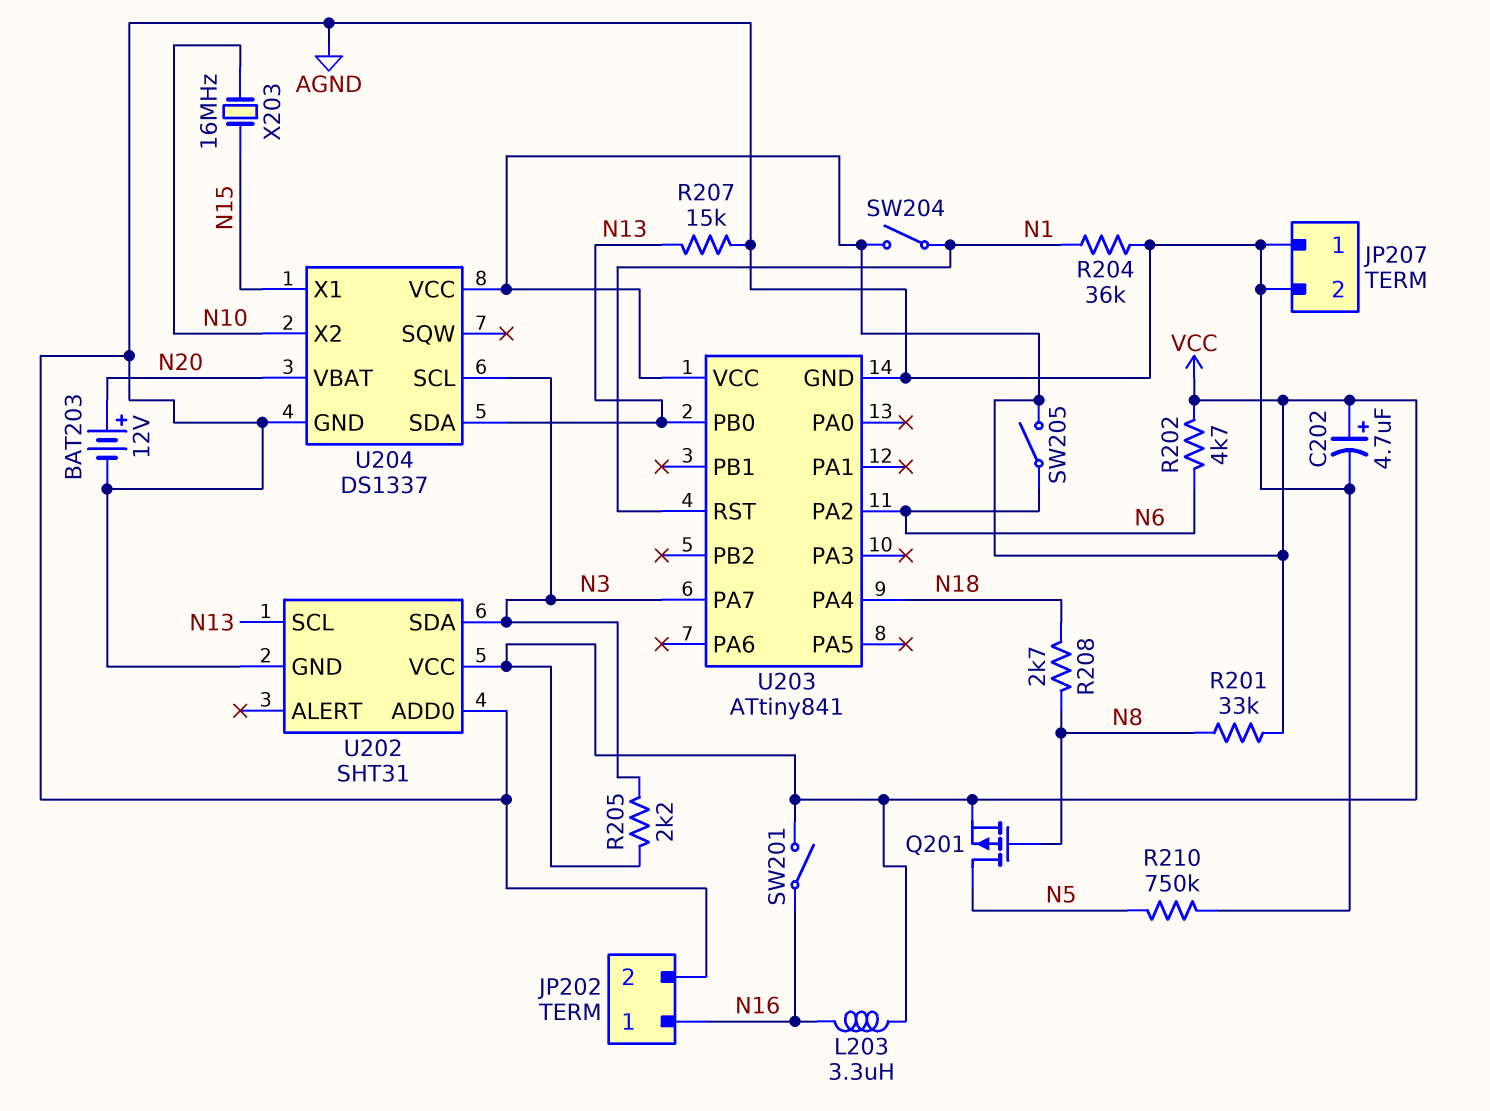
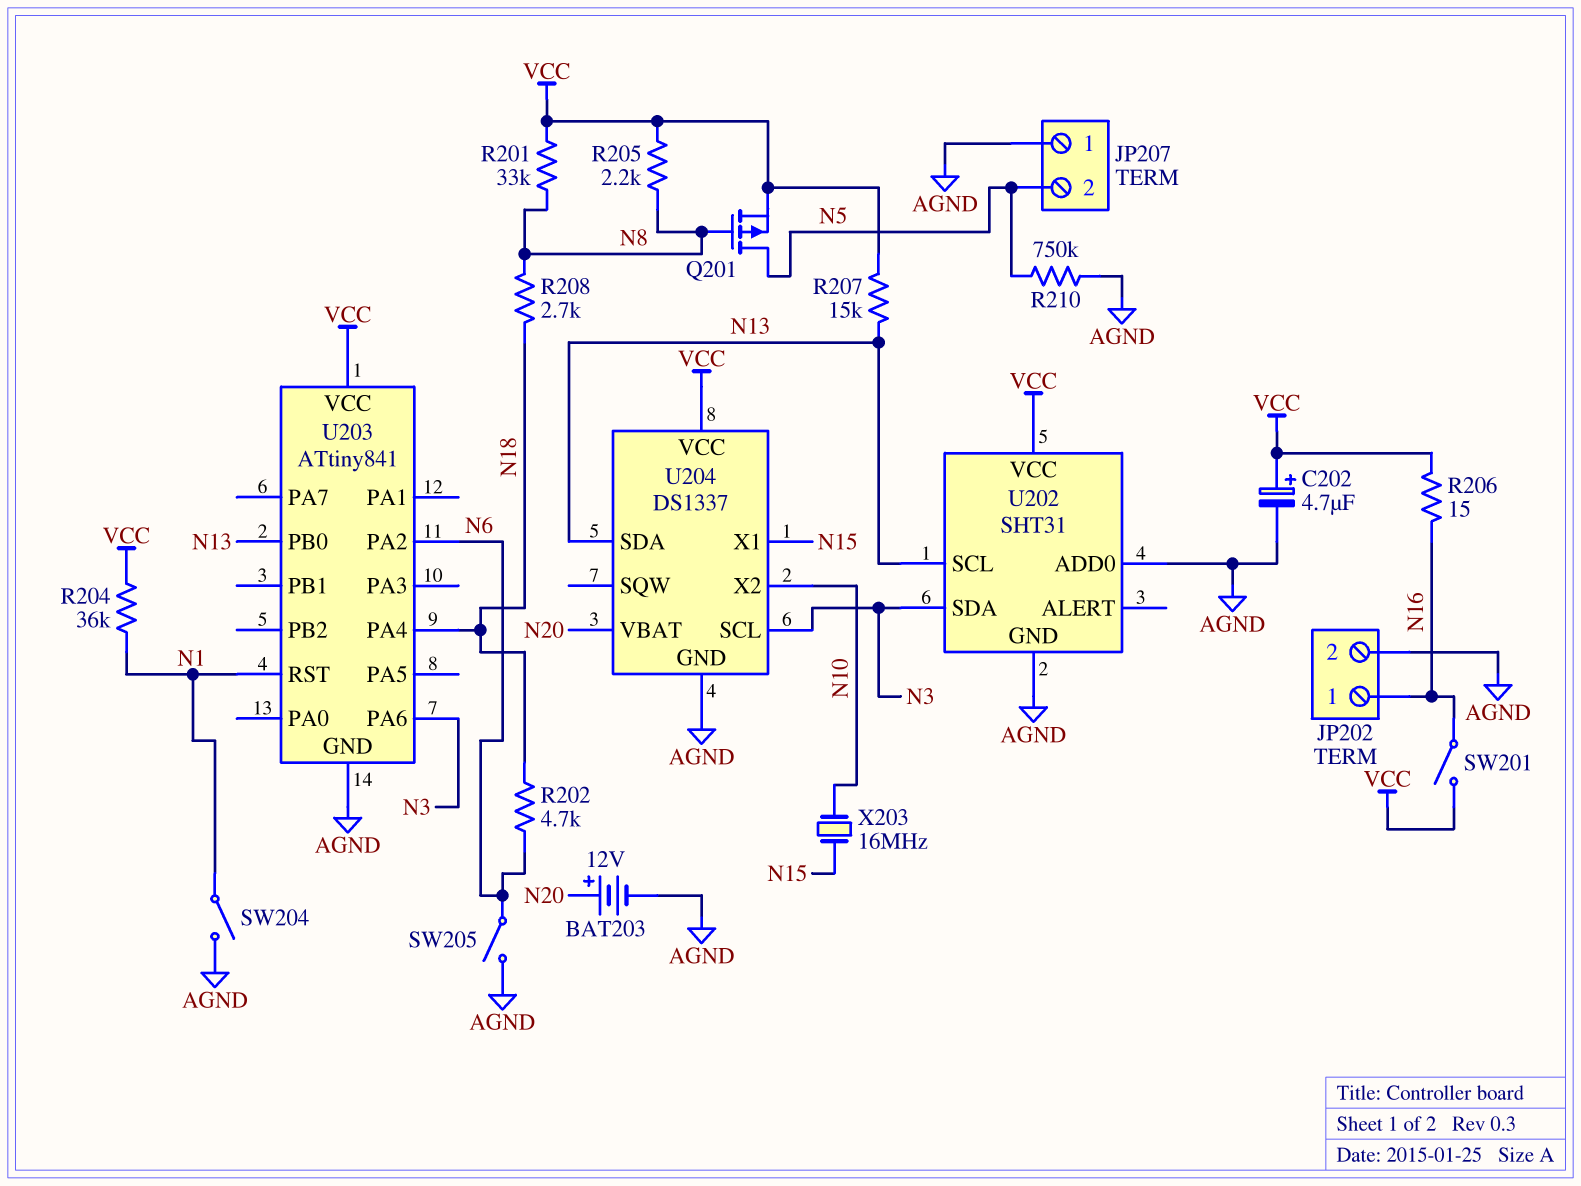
JP207 pin 2: AGND -> N5
L203: 3.3uH (N16, VCC) -> none
R202: 4.7k (N6, VCC) -> 4.7k (N6, N18)
R204: 36k (AGND, N1) -> 36k (N1, VCC)
R205: 2.2k (N3, VCC) -> 2.2k (N8, VCC)
R206: none -> 15 (N16, VCC)
R207: 15k (AGND, N13) -> 15k (N13, VCC)
SW204: switch (N1, VCC) -> switch (AGND, N1)
SW205: switch (N6, VCC) -> switch (AGND, N6)
U203 pin PA6: none -> N3
U203 pin PA7: N3 -> none

